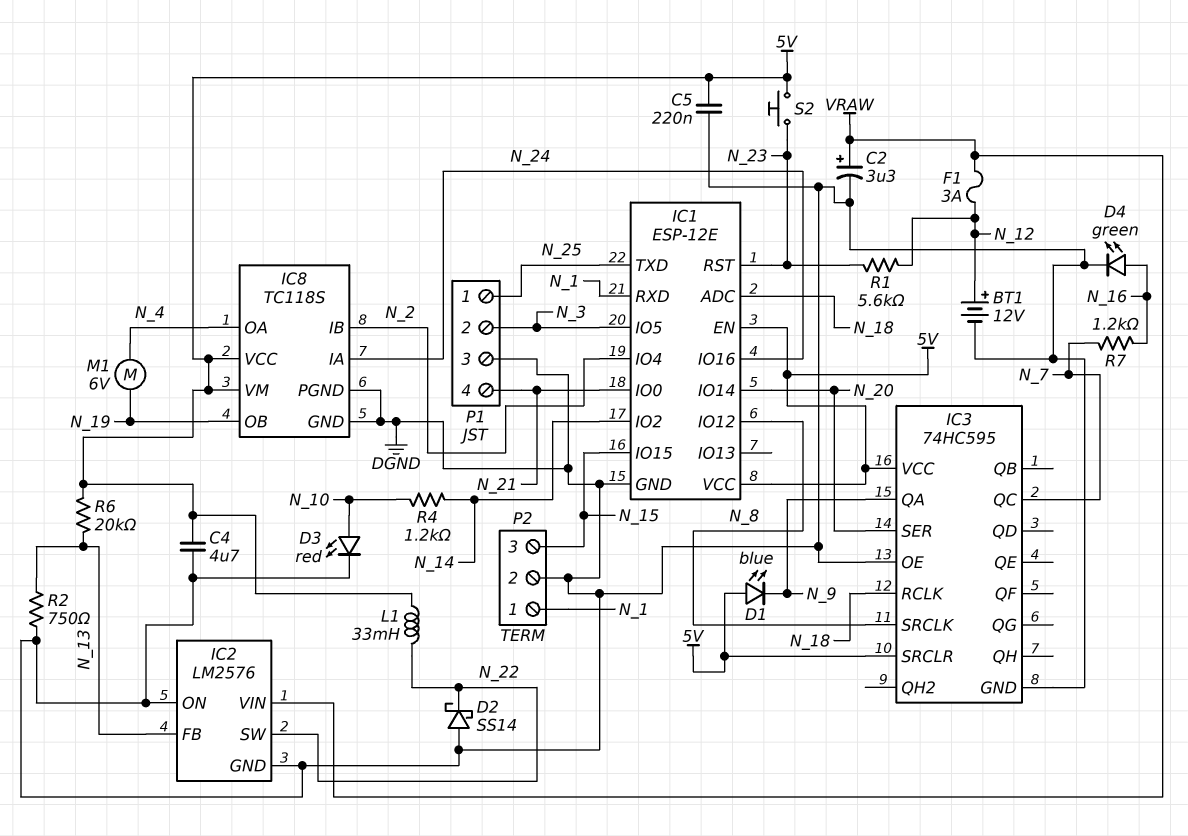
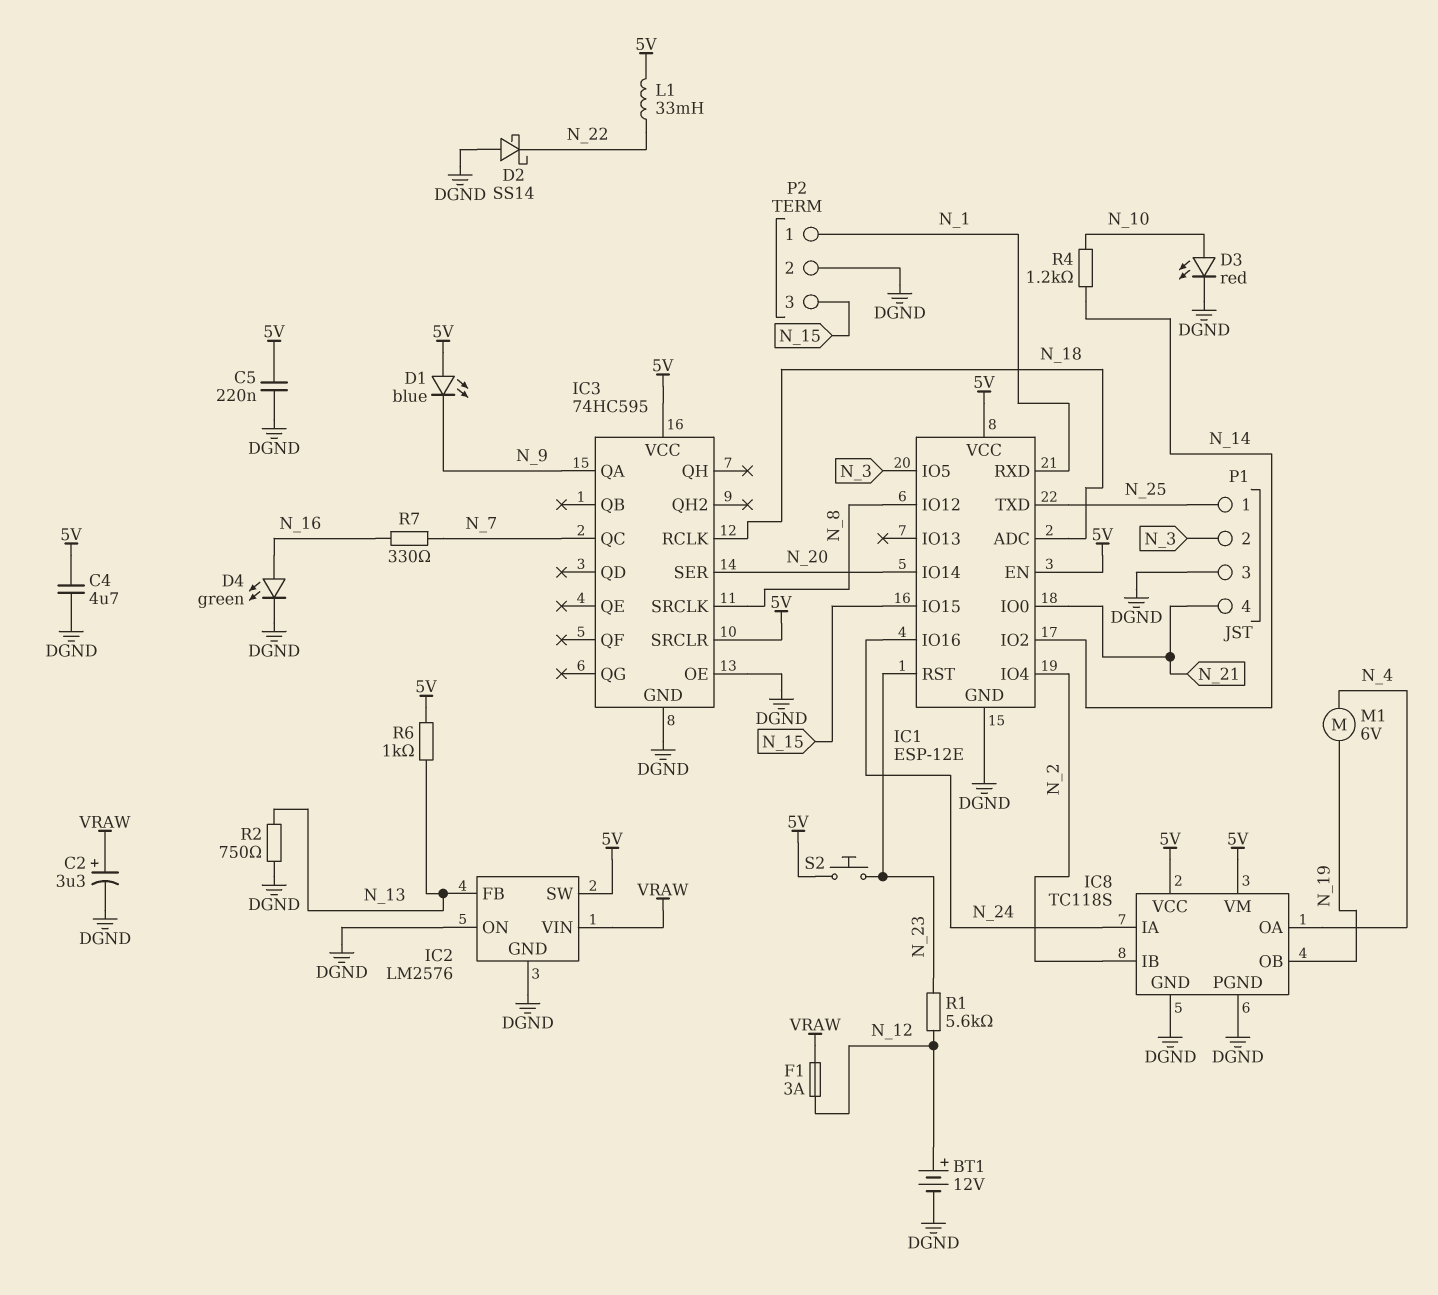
IC2 pin SW: N_22 -> 5V
R6: 20k (5V, N_13) -> 1k (5V, N_13)
R7: 1.2k (N_7, N_16) -> 330 (N_7, N_16)

